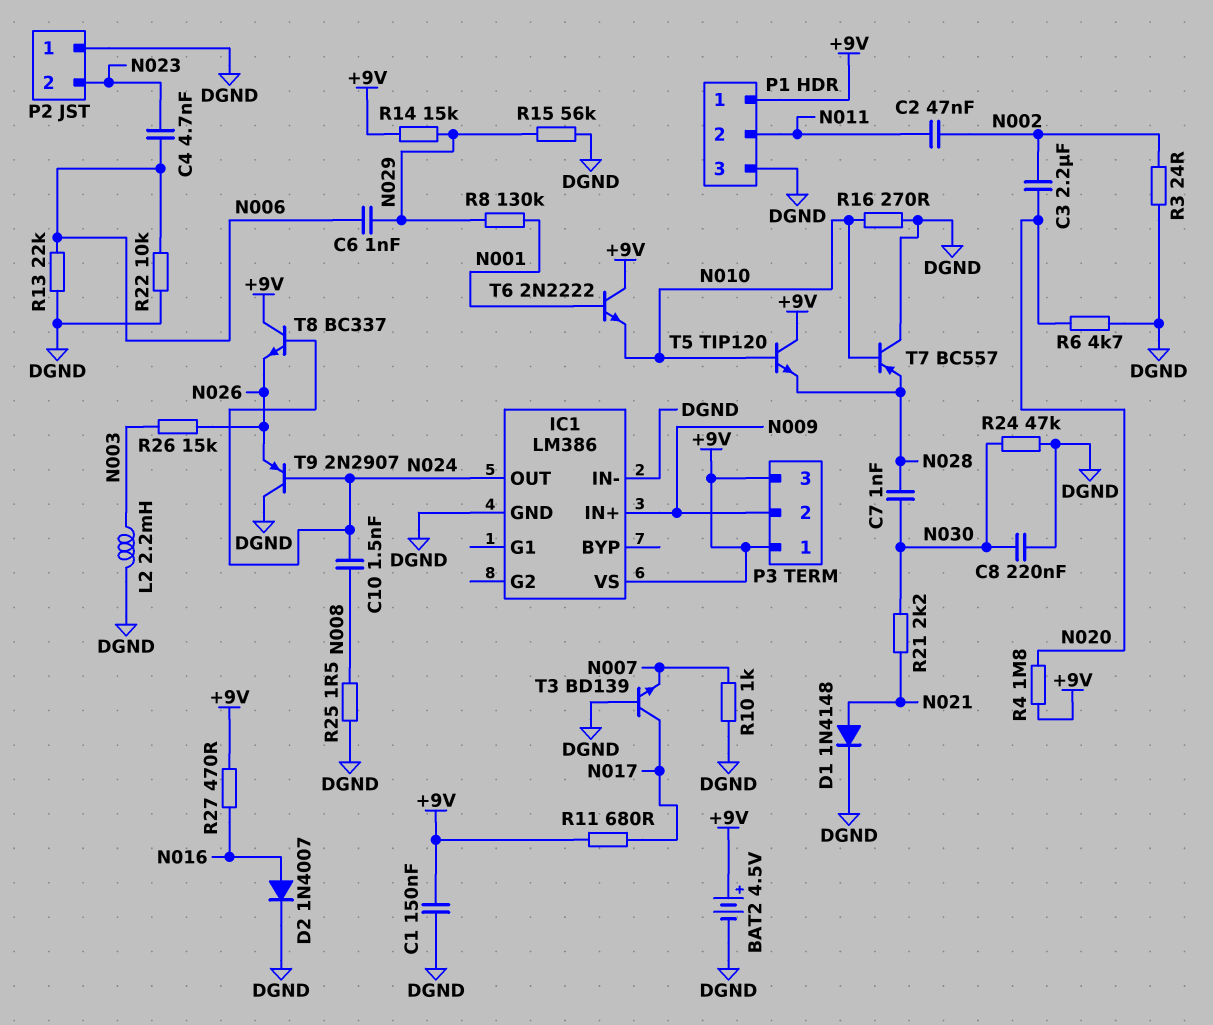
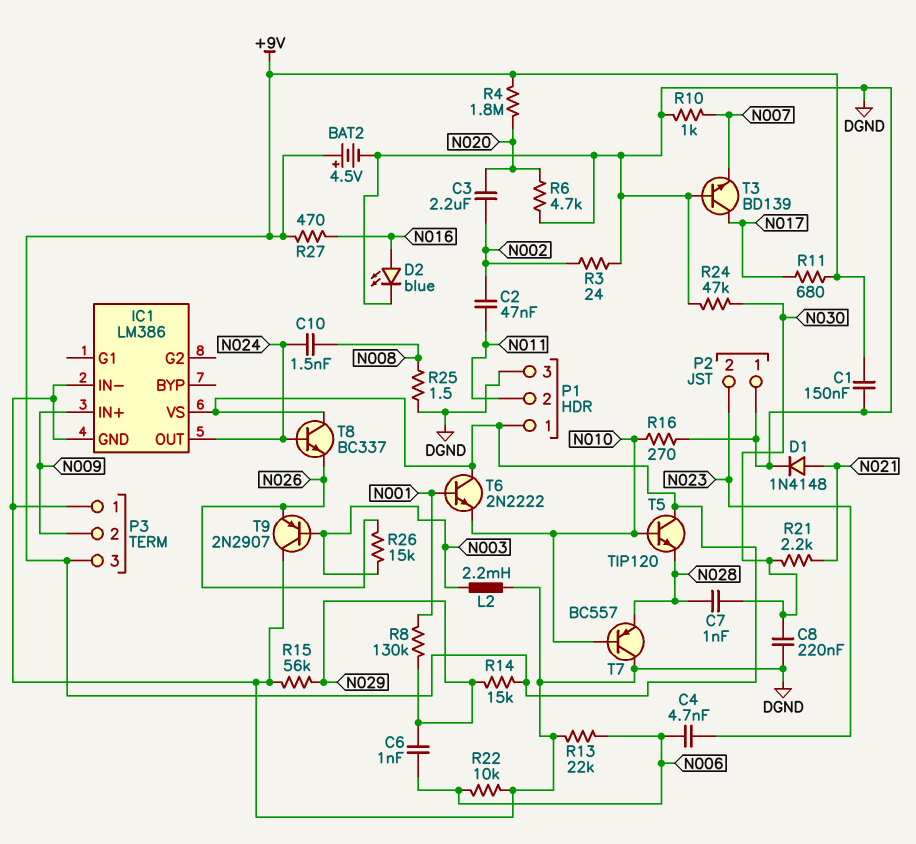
D2: diode 1N4007 (A N016, K DGND) -> LED blue (A N016, K DGND)
P3 pin 1: +9V -> DGND
T9: PNP 2N2907 (B N024, C DGND, E N026) -> PNP 2N2907 (B N003, C DGND, E N026)

